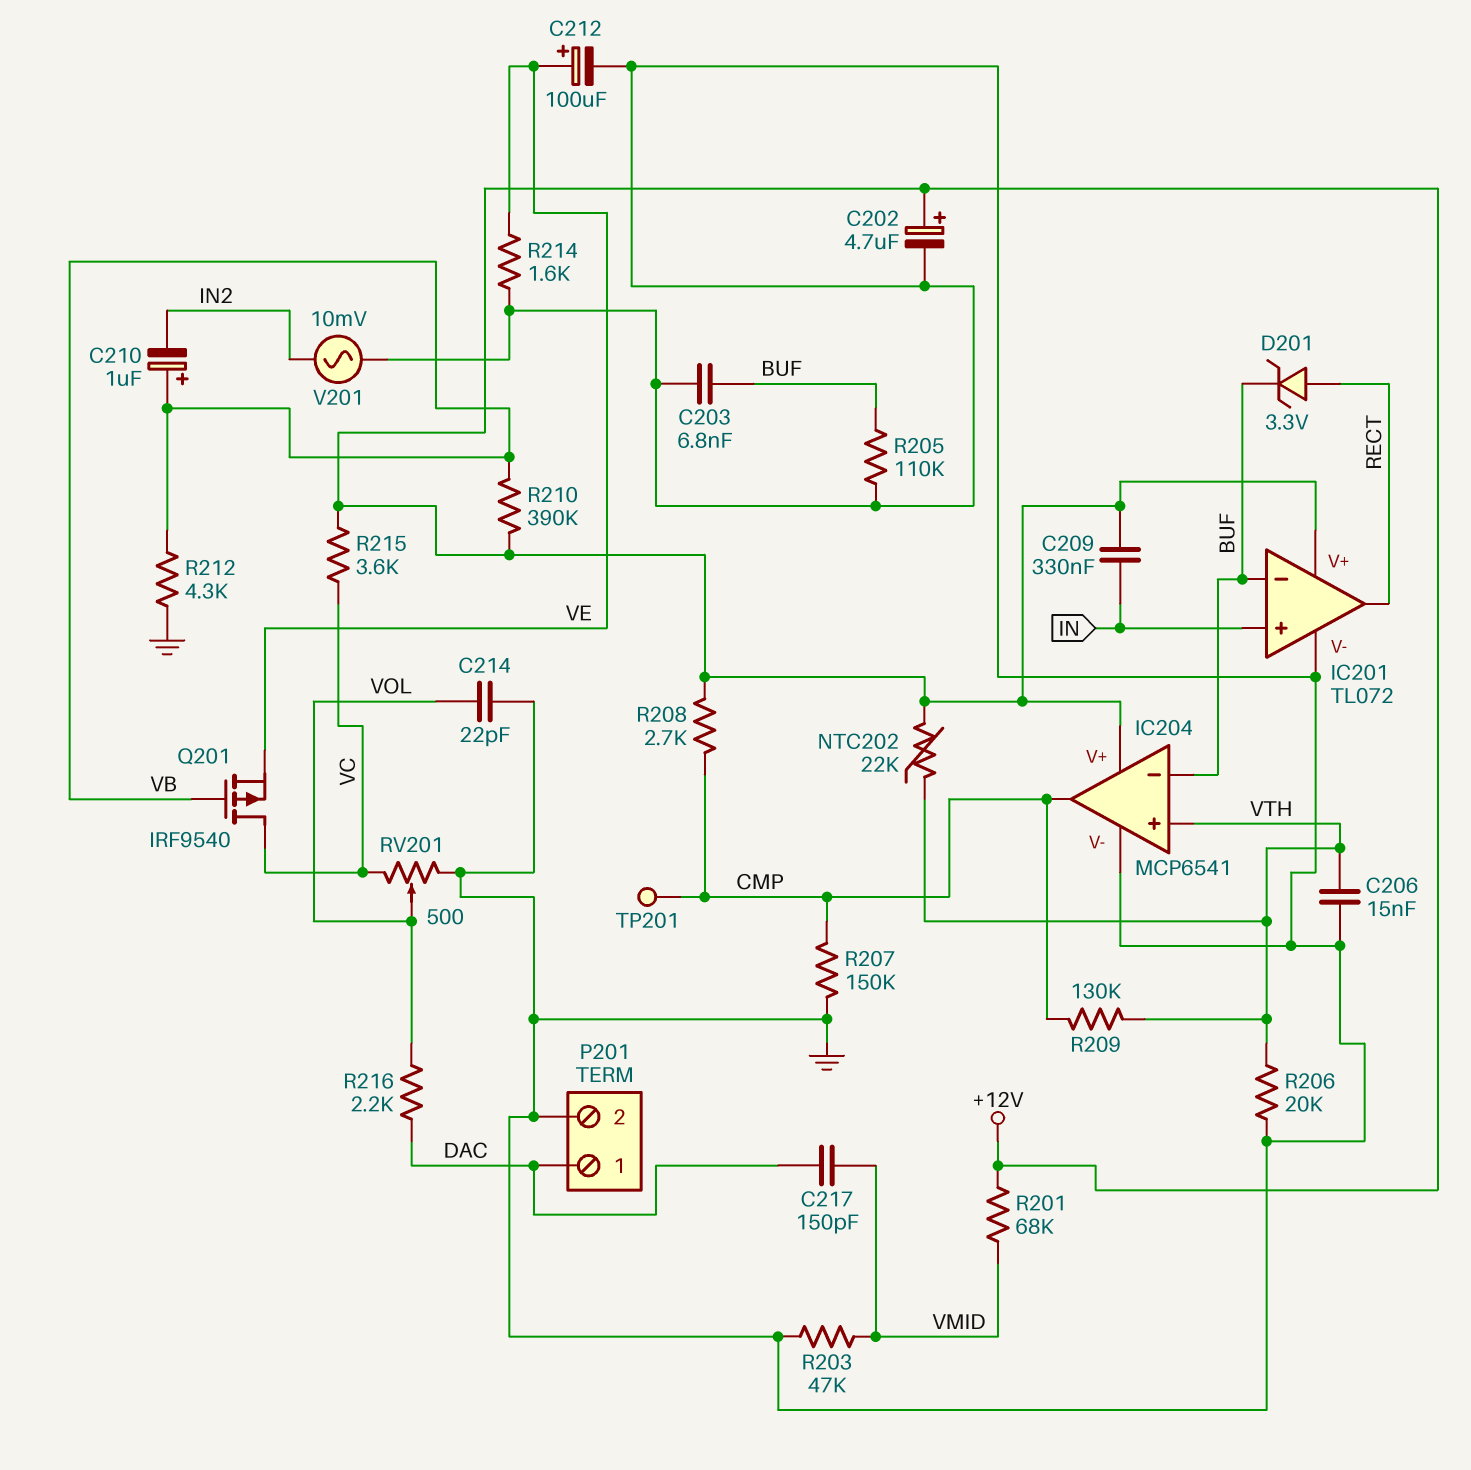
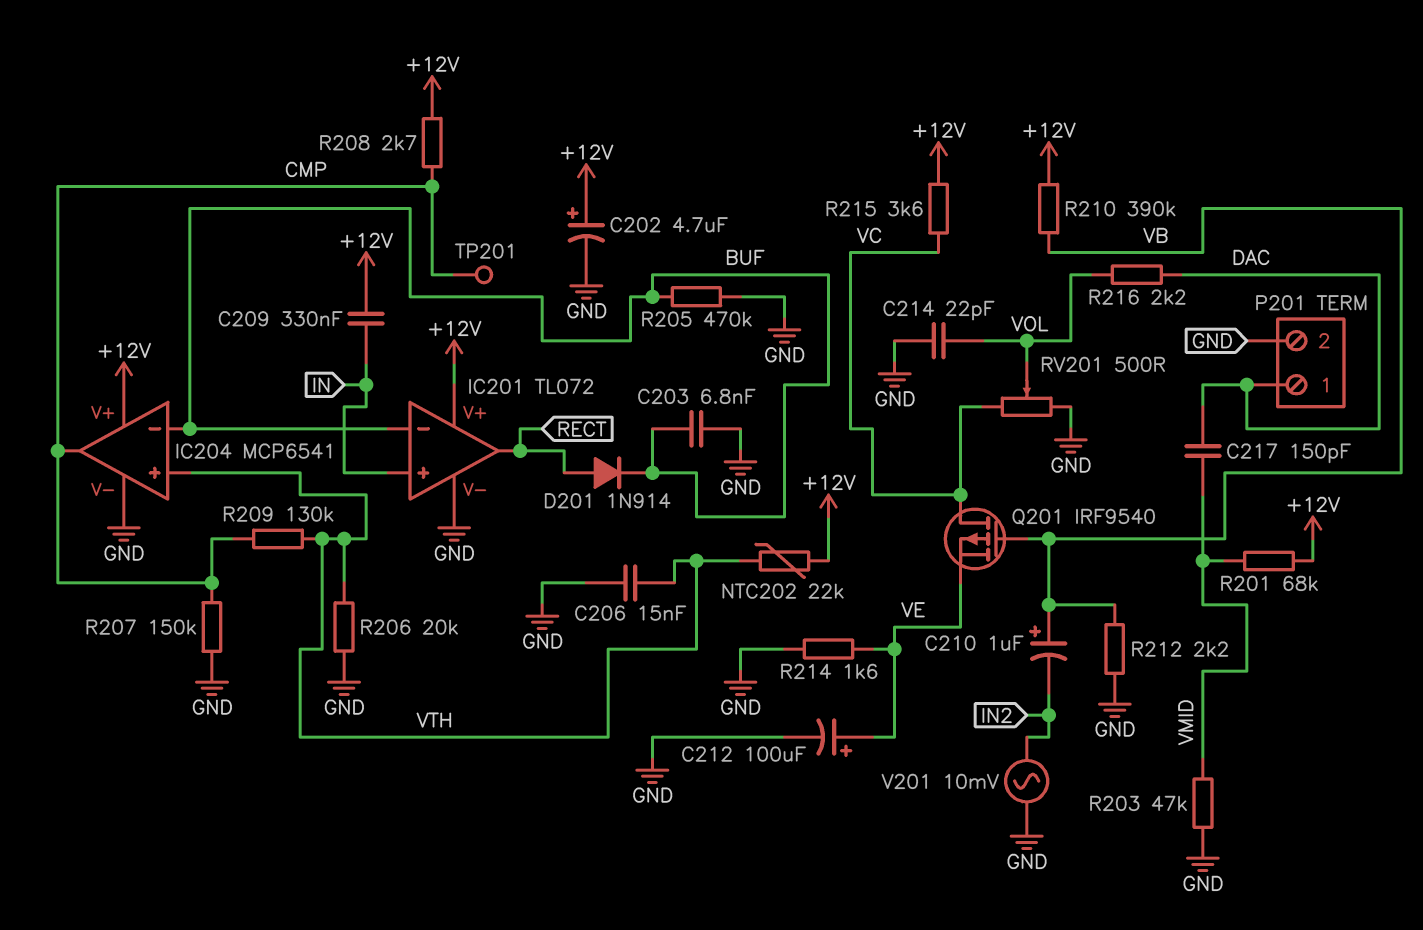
D201: zener 3.3V (A RECT, K BUF) -> diode 1N914 (A RECT, K BUF)
R205: 110k (BUF, GND) -> 470k (BUF, GND)
R212: 4.3k (GND, VB) -> 2.2k (GND, VB)

